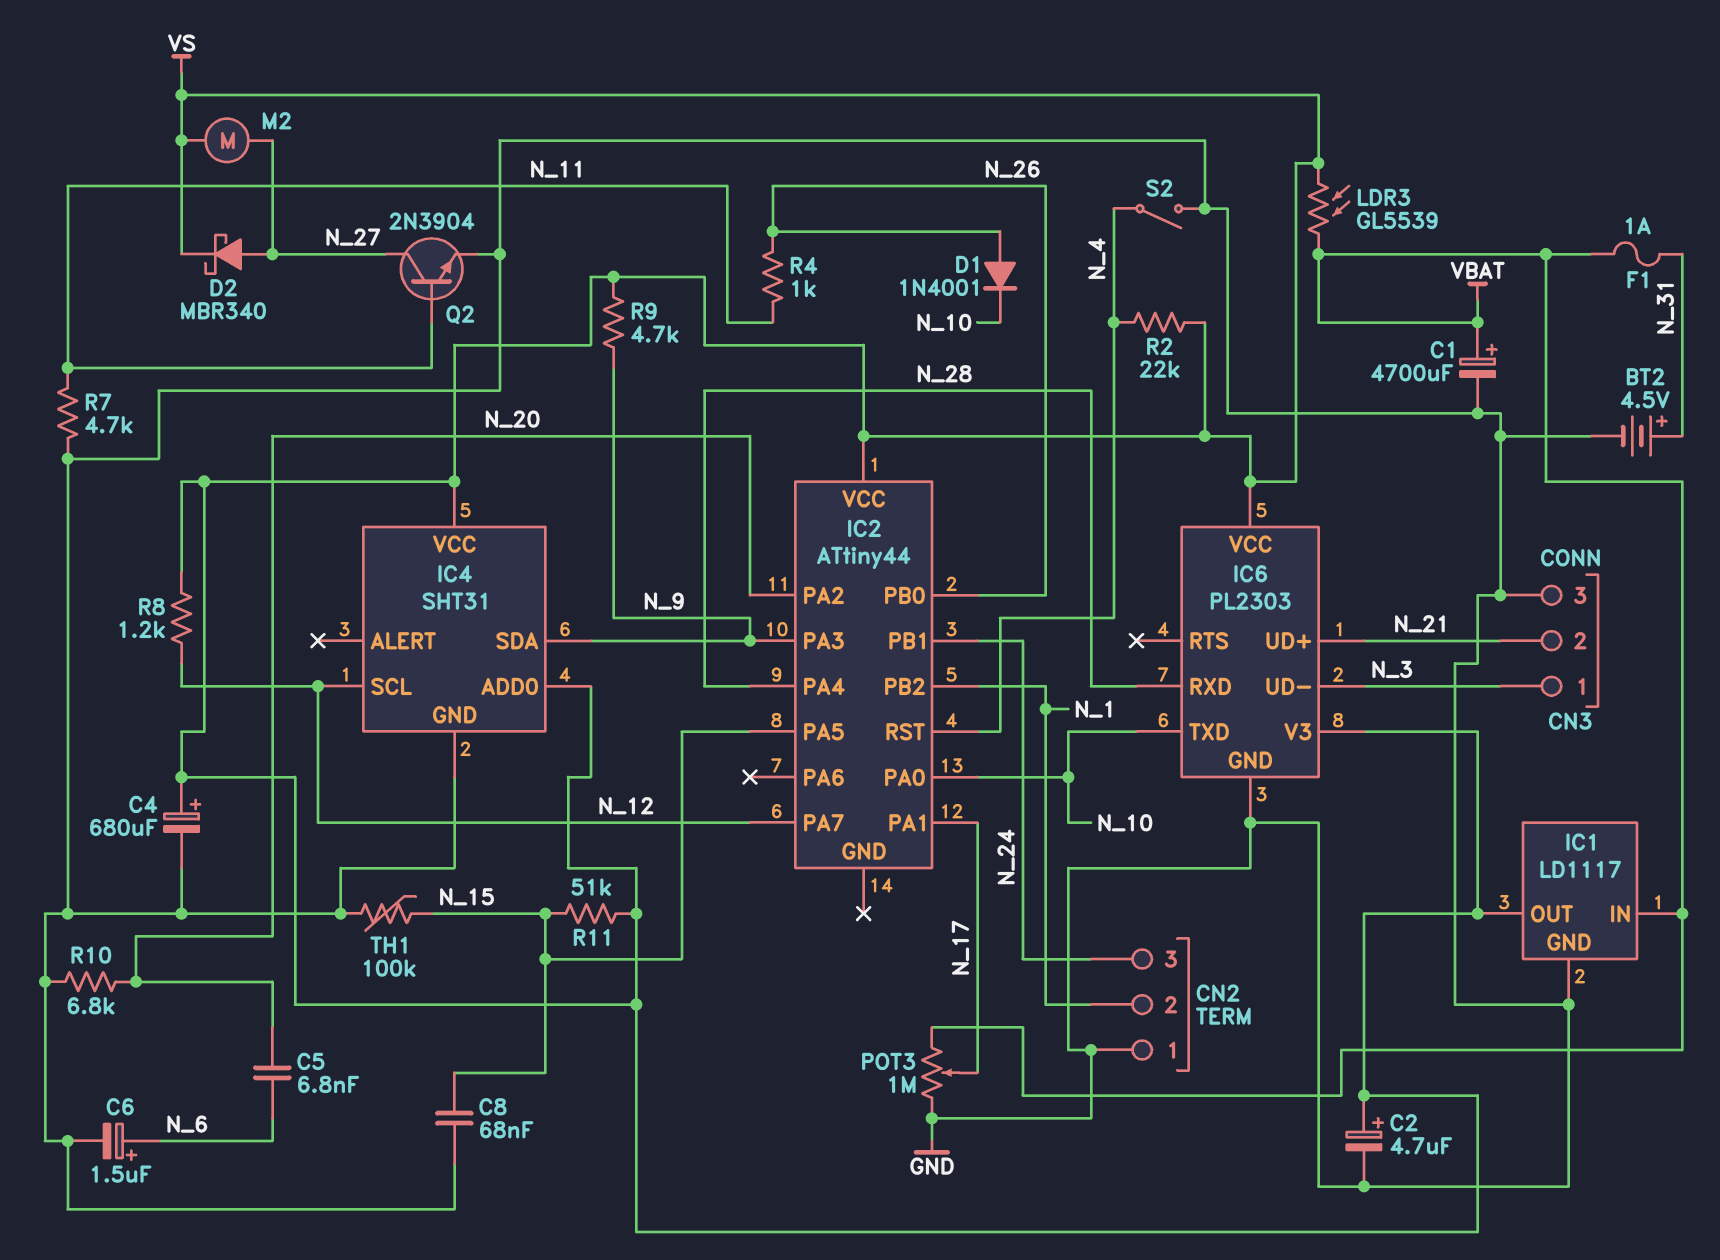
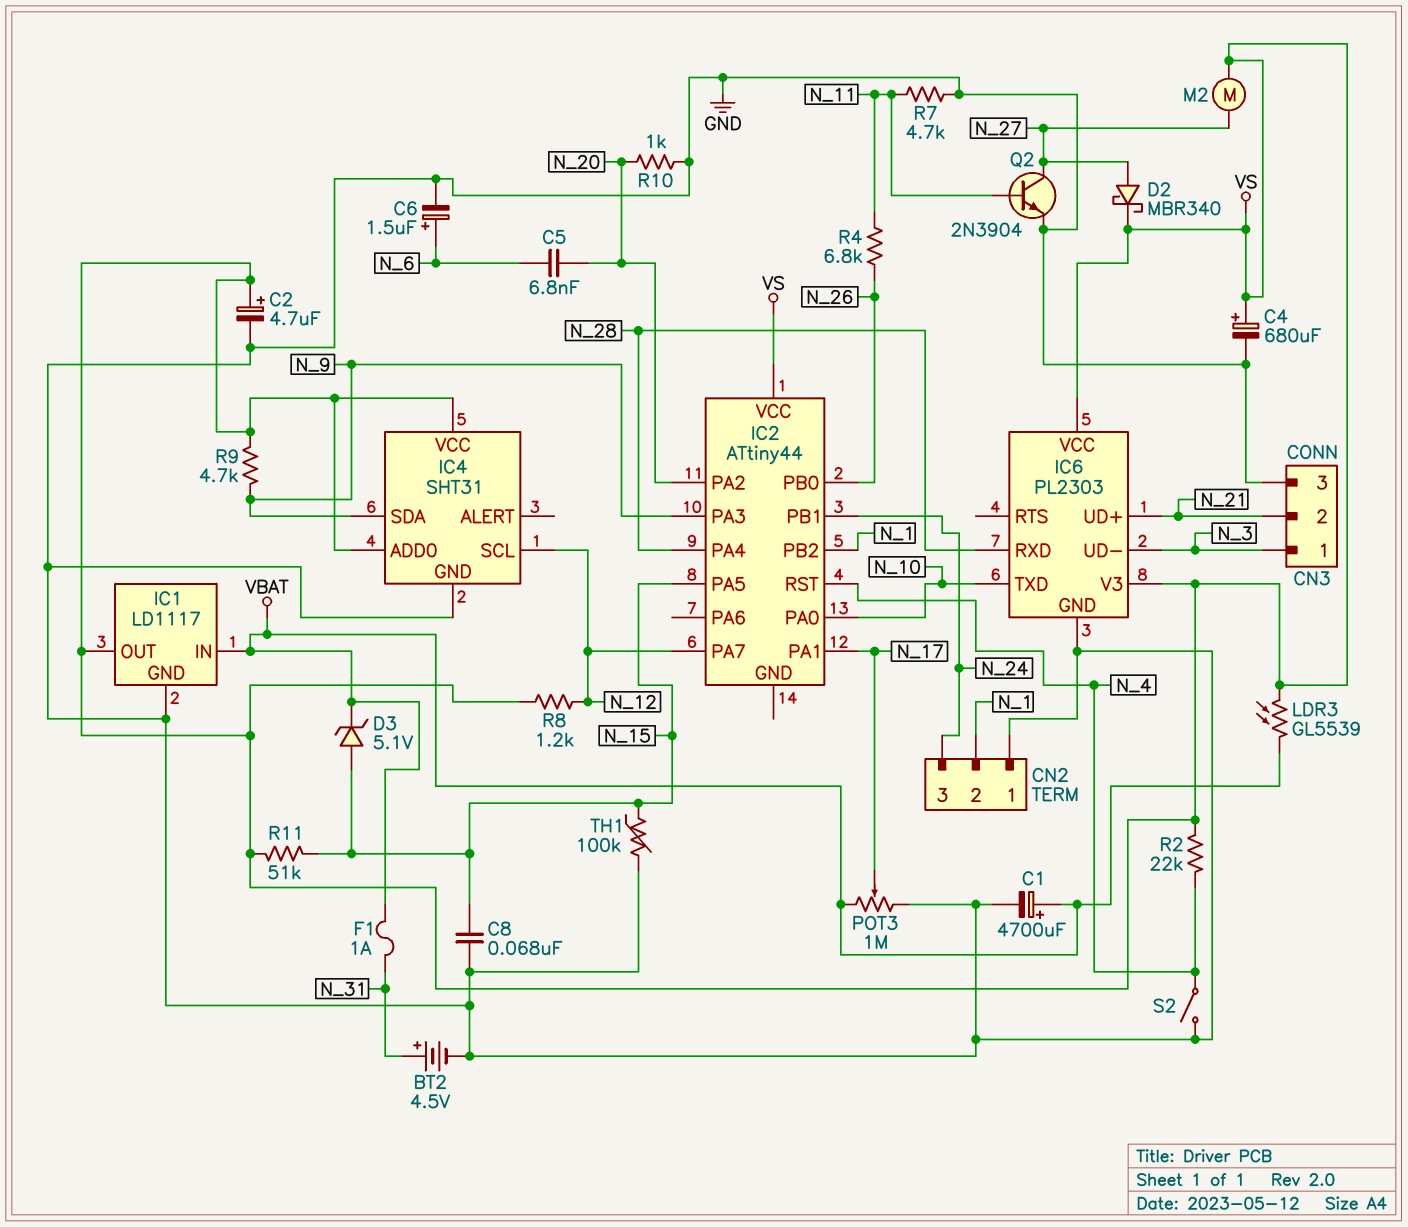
D1: diode 1N4001 (A N_26, K N_10) -> none
D3: none -> zener 5.1V (A N_15, K VBAT)
R4: 1k (N_11, N_26) -> 6.8k (N_11, N_26)
R10: 6.8k (GND, N_20) -> 1k (GND, N_20)

